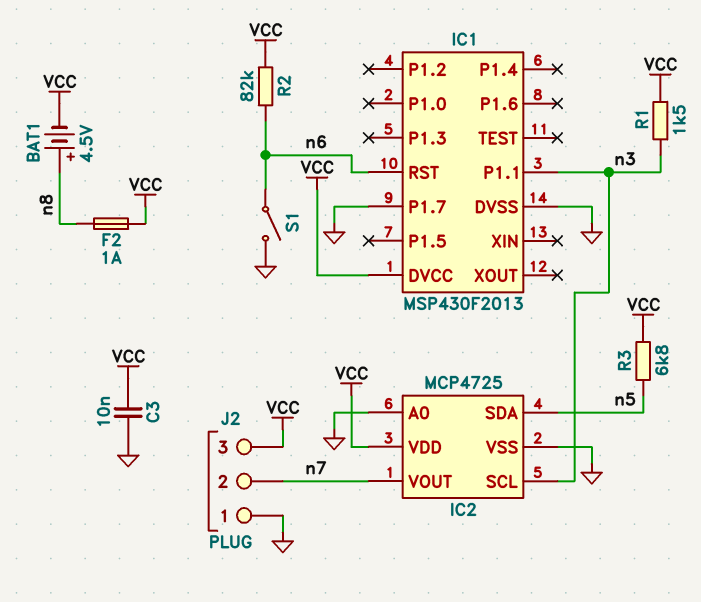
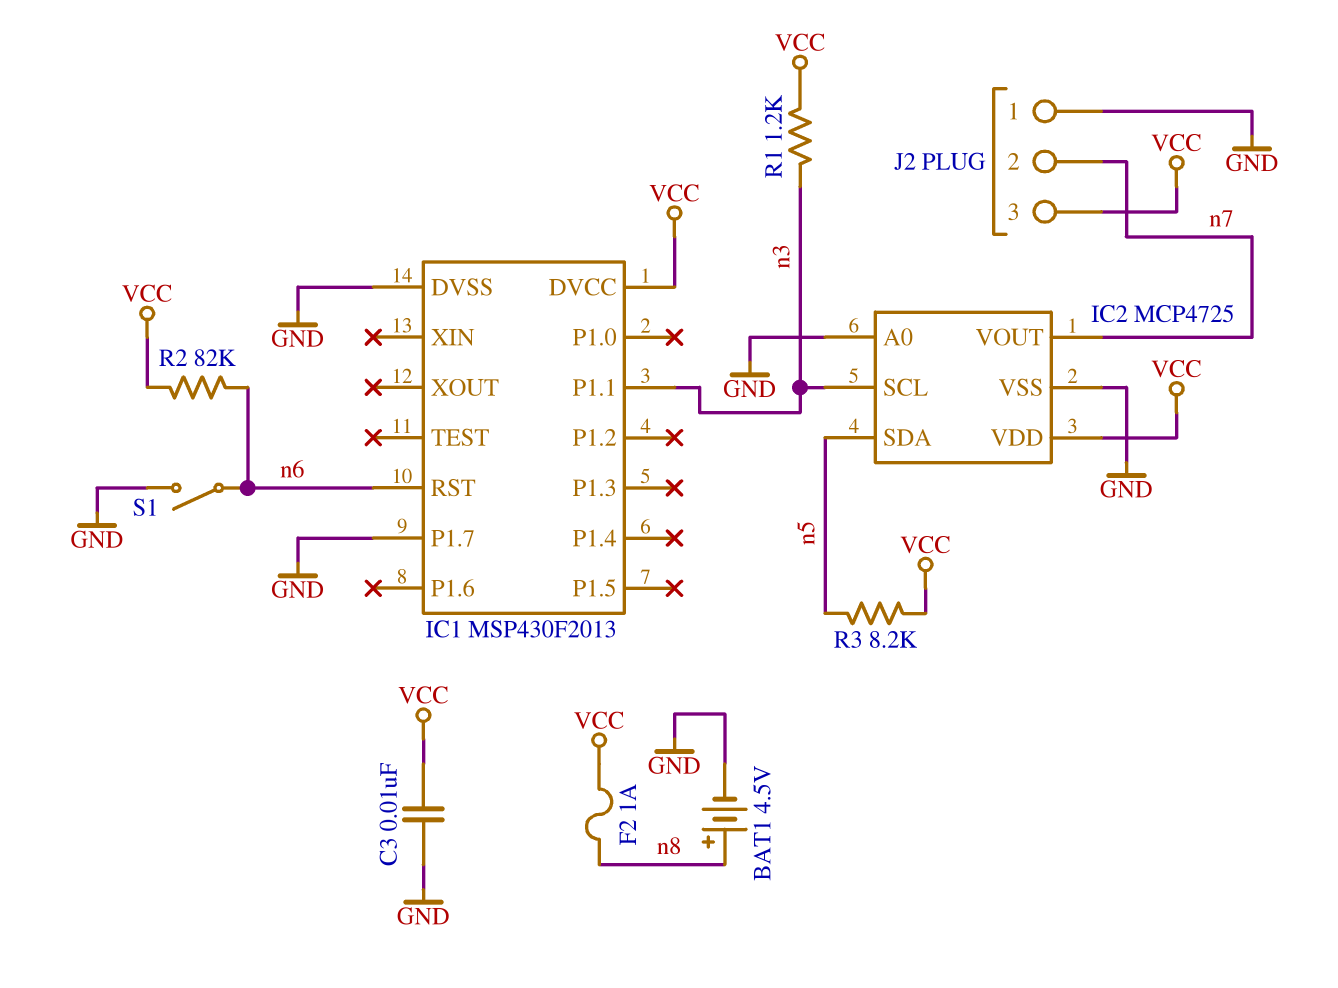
BAT1: 4.5V (plus n8, minus VCC) -> 4.5V (plus n8, minus GND)
R1: 1.5k (VCC, n3) -> 1.2k (VCC, n3)
R3: 6.8k (VCC, n5) -> 8.2k (VCC, n5)

